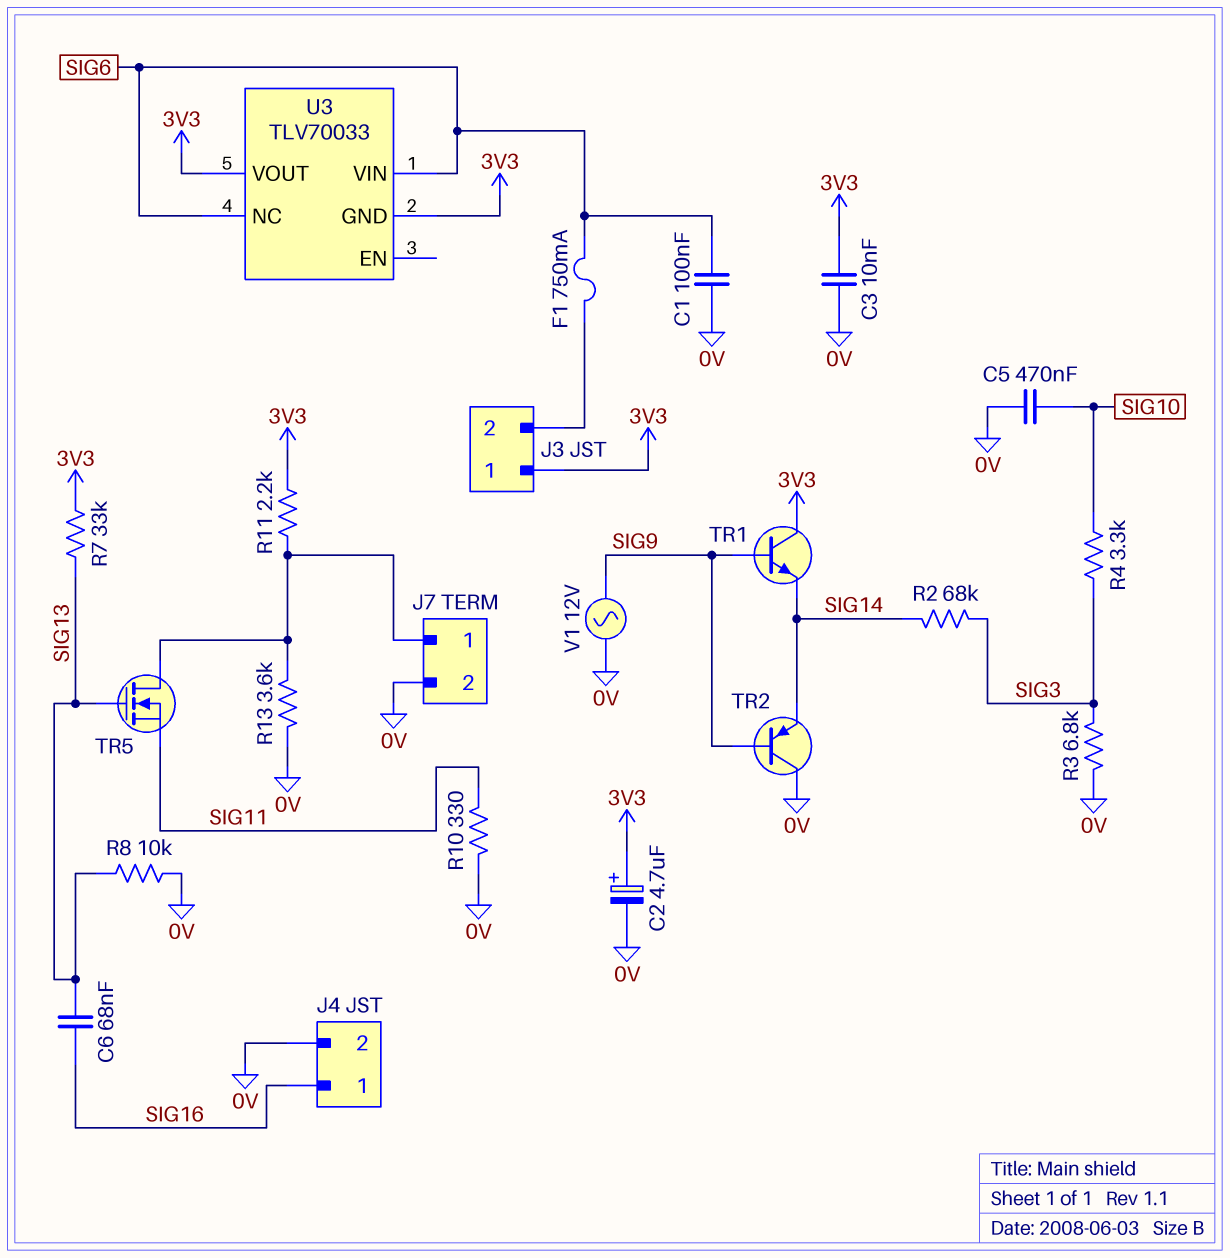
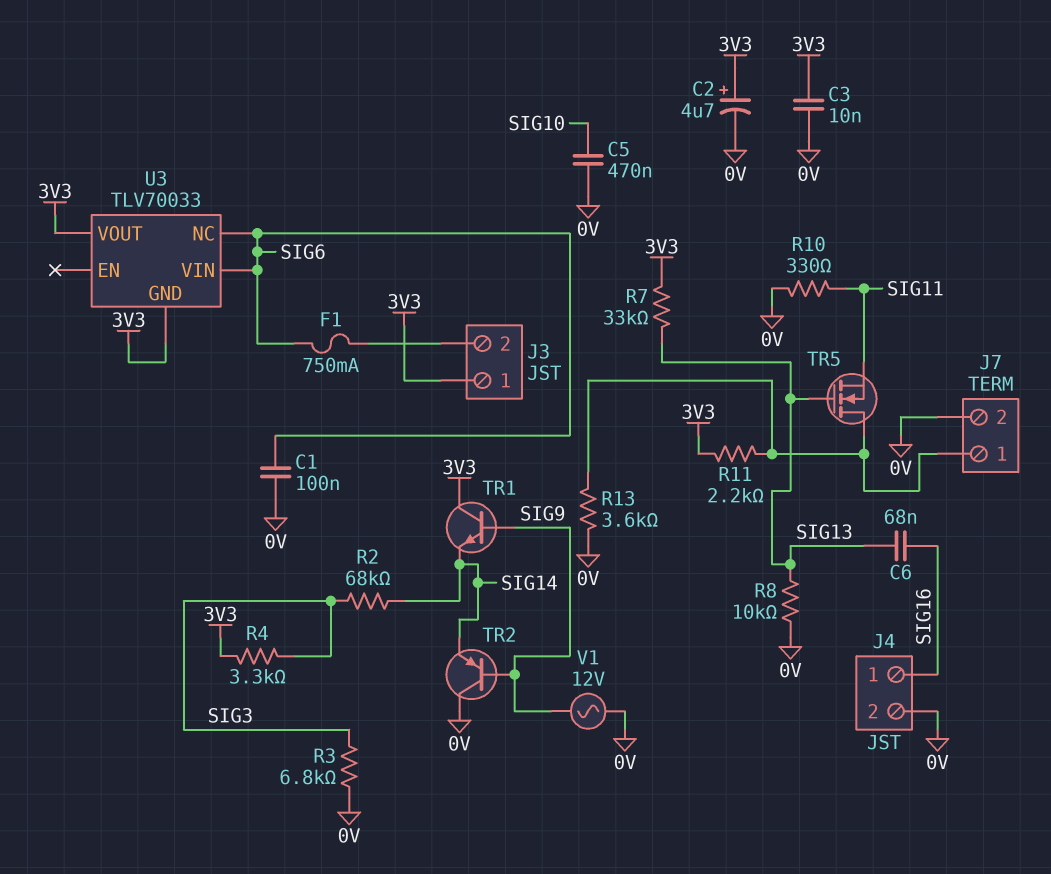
R4: 3.3k (SIG3, SIG10) -> 3.3k (3V3, SIG3)

